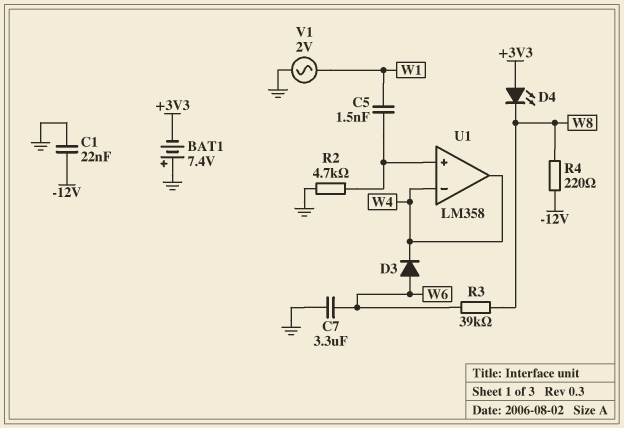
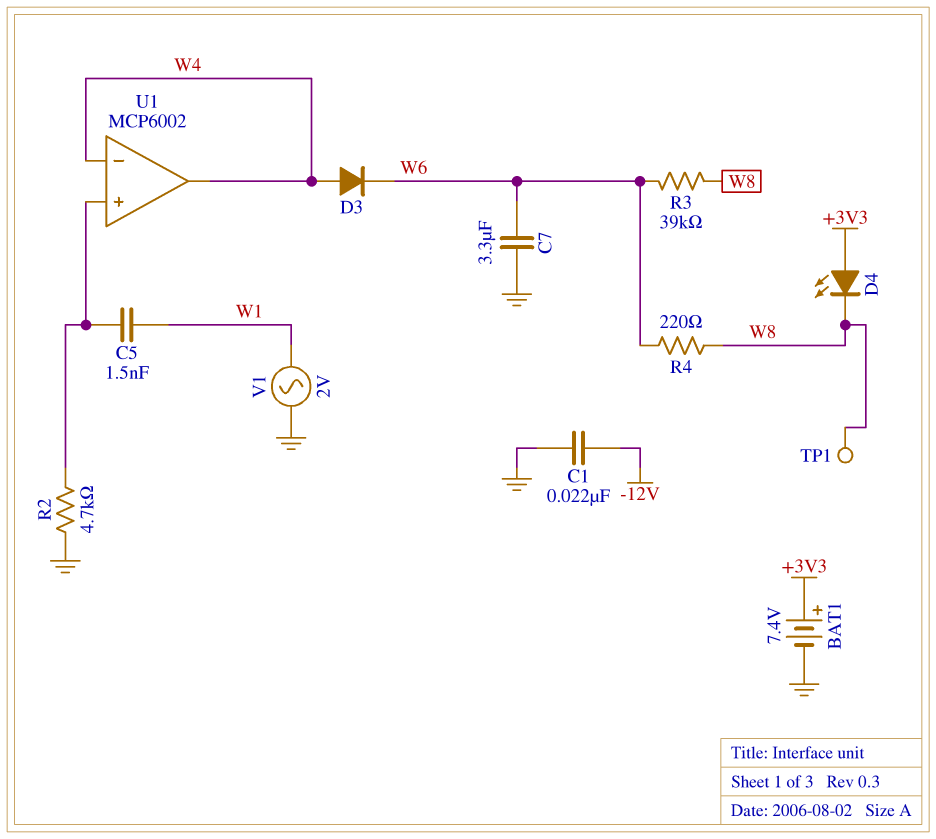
BAT1: 7.4V (plus GND, minus +3V3) -> 7.4V (plus +3V3, minus GND)
D3: diode (A W6, K W4) -> diode (A W4, K W6)
R4: 220 (-12V, W8) -> 220 (W6, W8)
TP1: none -> test point (W8)
U1: LM358 -> MCP6002

